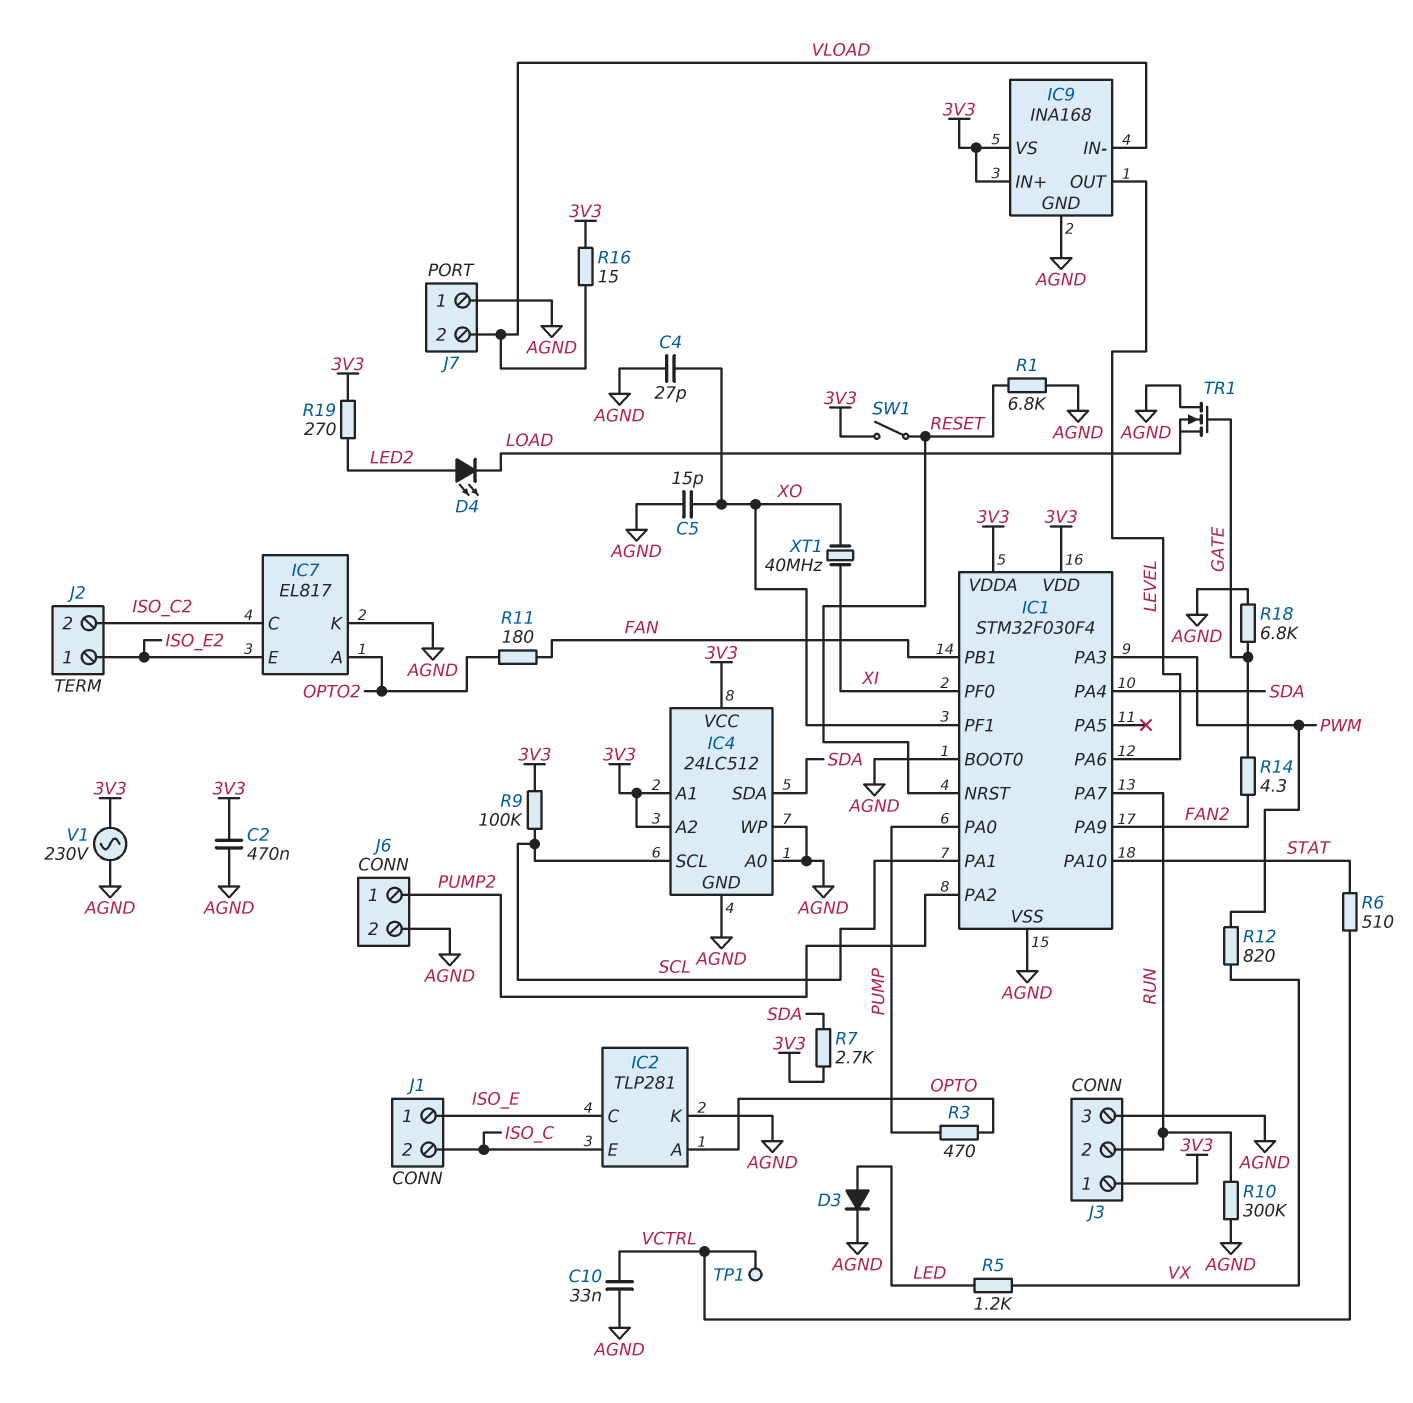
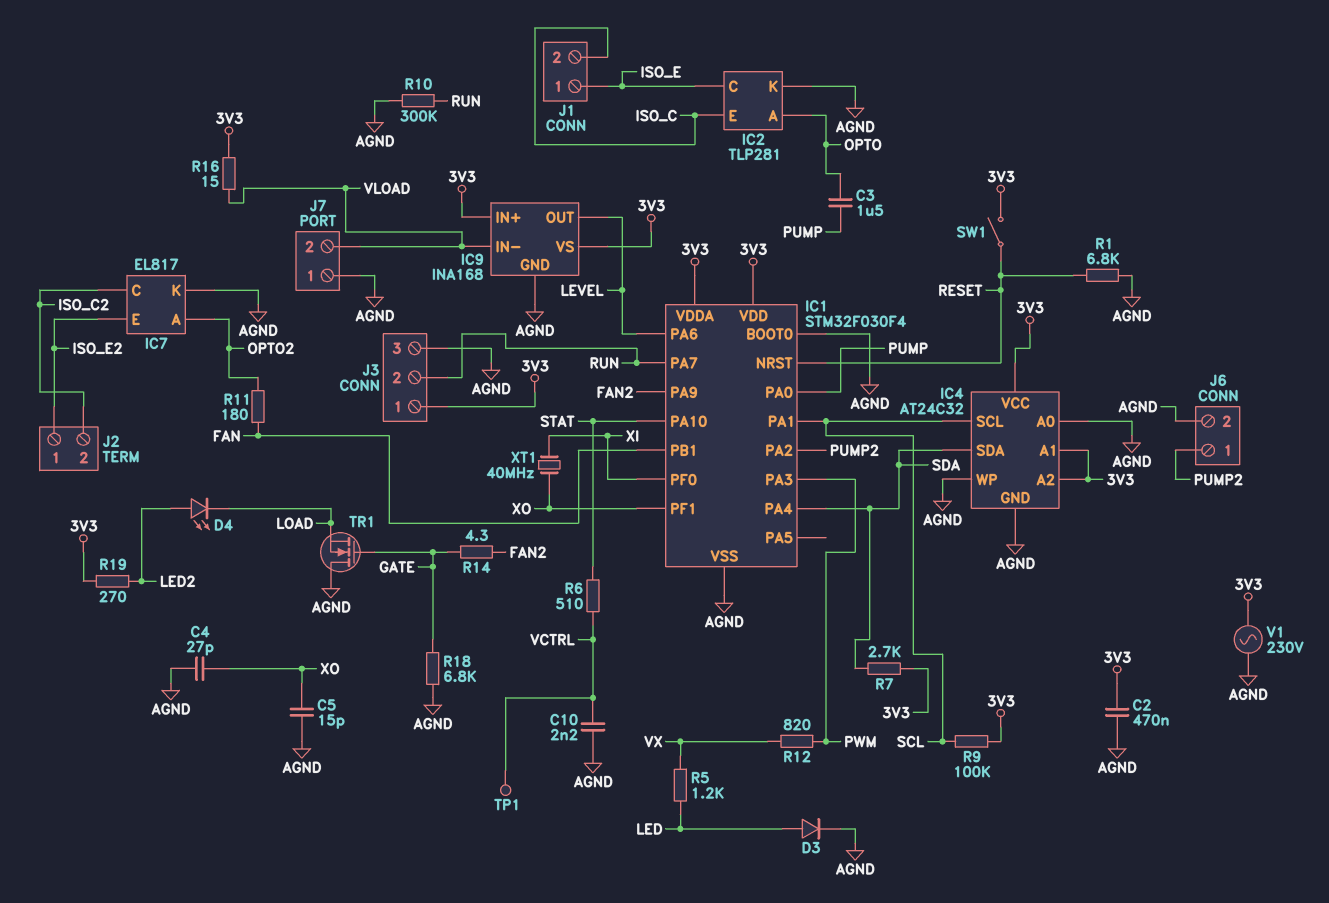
C3: none -> 1.5uF (OPTO, PUMP)
C10: 33nF (AGND, VCTRL) -> 2.2nF (AGND, VCTRL)
IC4: 24LC512 -> AT24C32
R3: 470 (OPTO, PUMP) -> none

